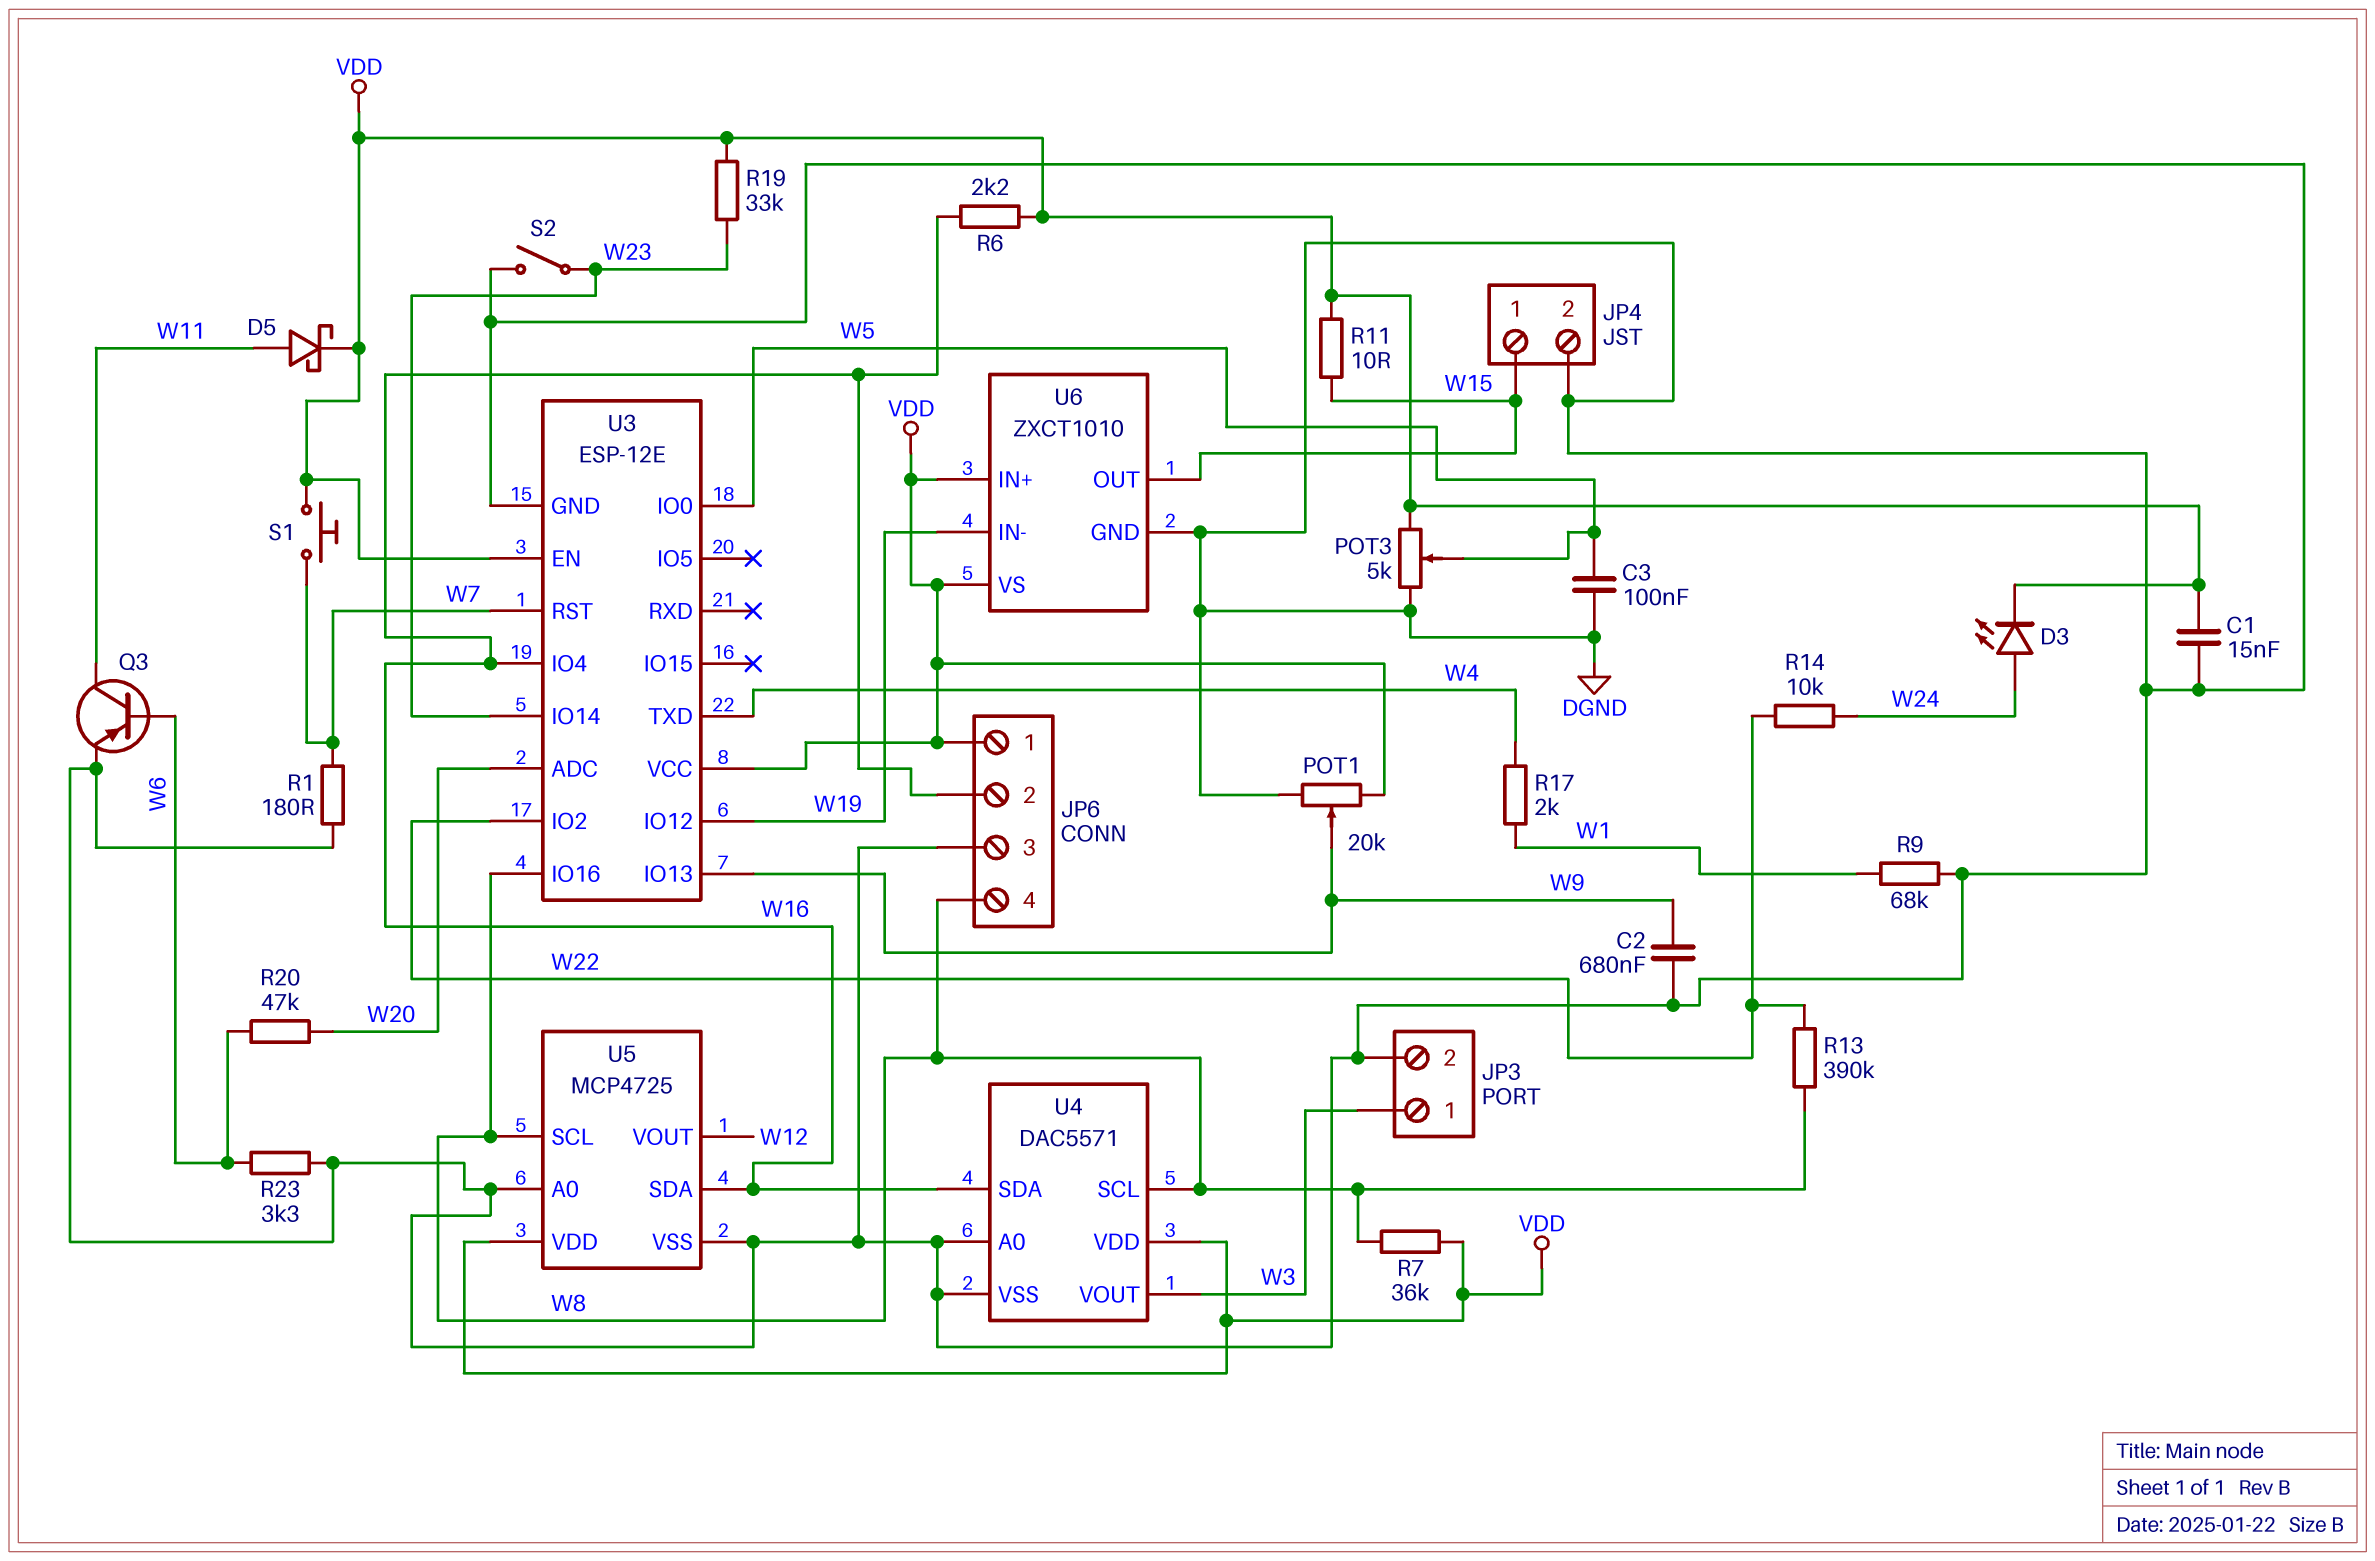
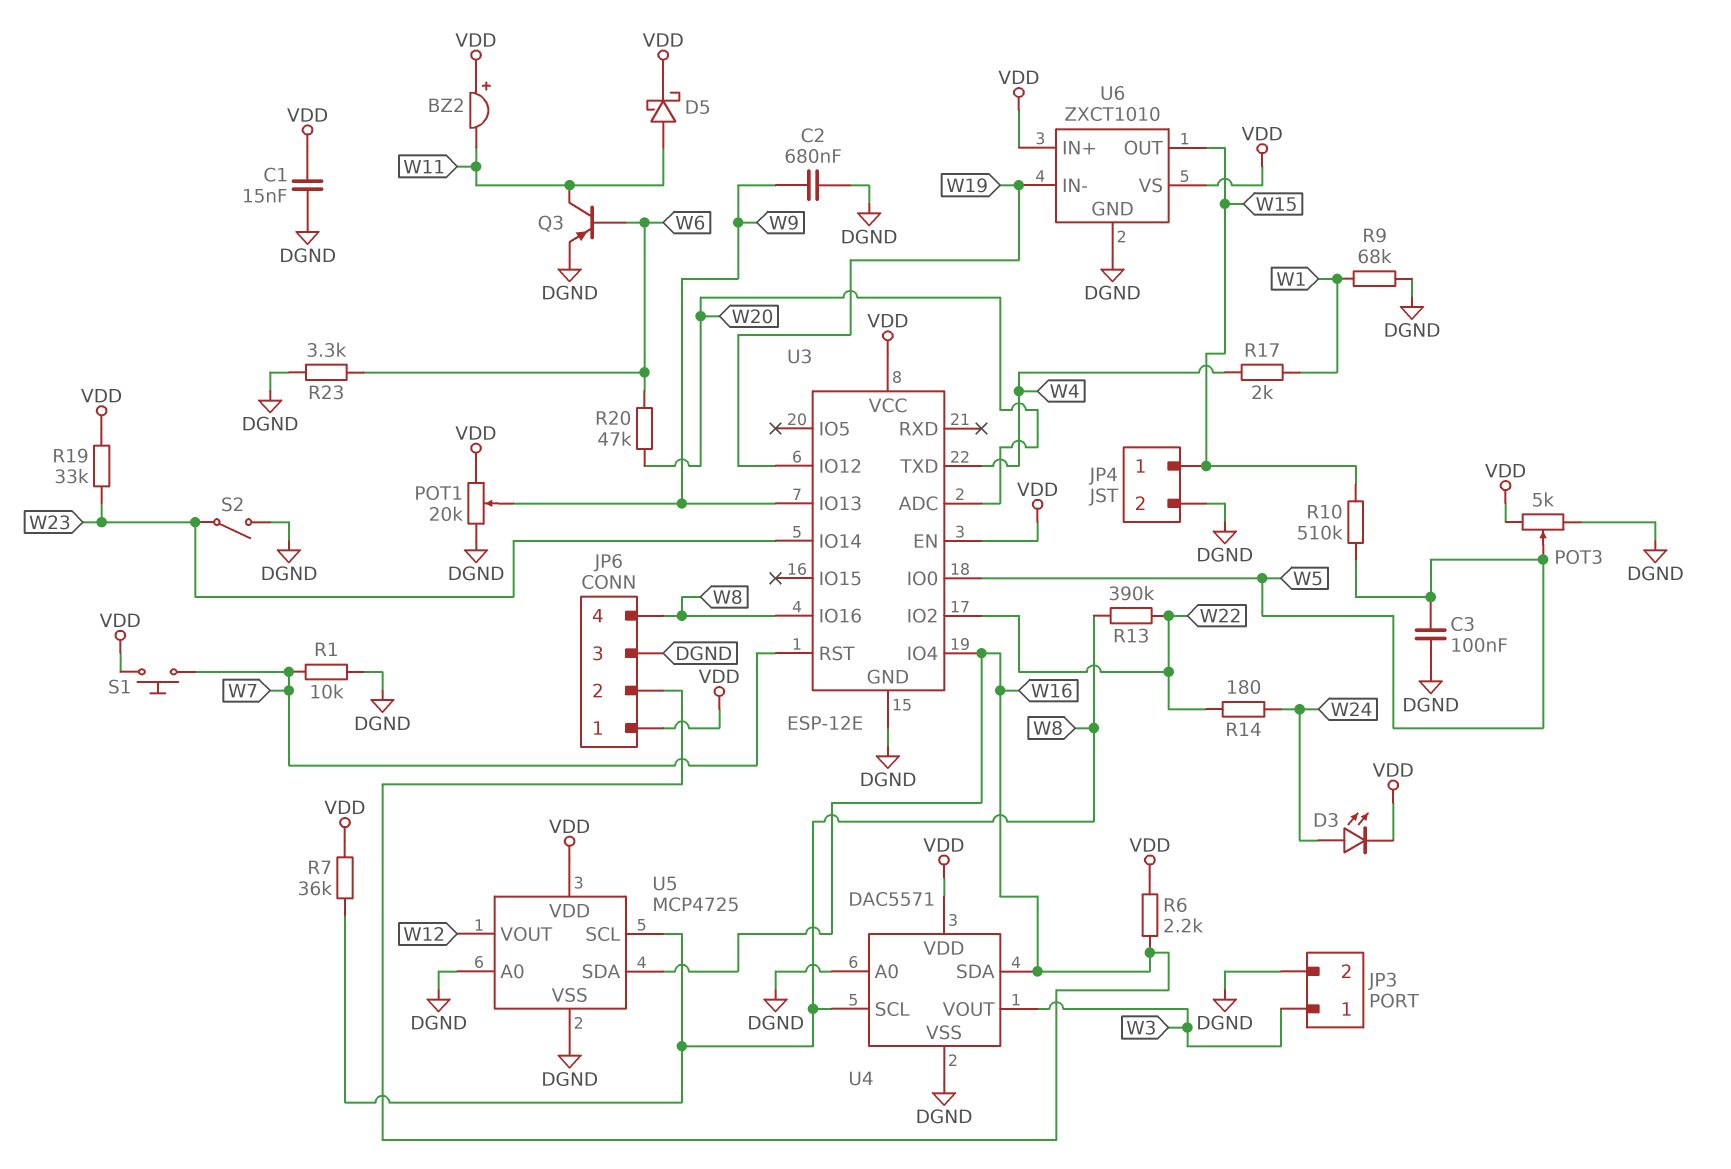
BZ2: none -> buzzer (plus VDD, minus W11)
R1: 180 (DGND, W7) -> 10k (DGND, W7)
R10: none -> 510k (W5, W15)
R11: 10 (VDD, W15) -> none
R14: 10k (W22, W24) -> 180 (W22, W24)

